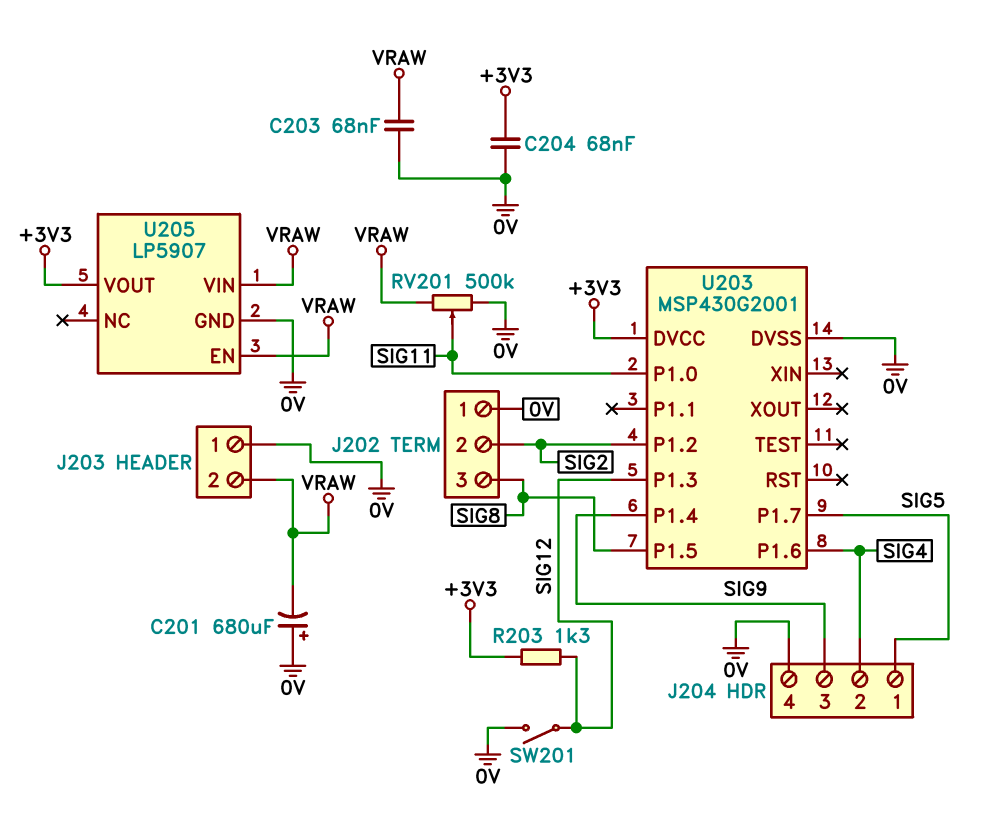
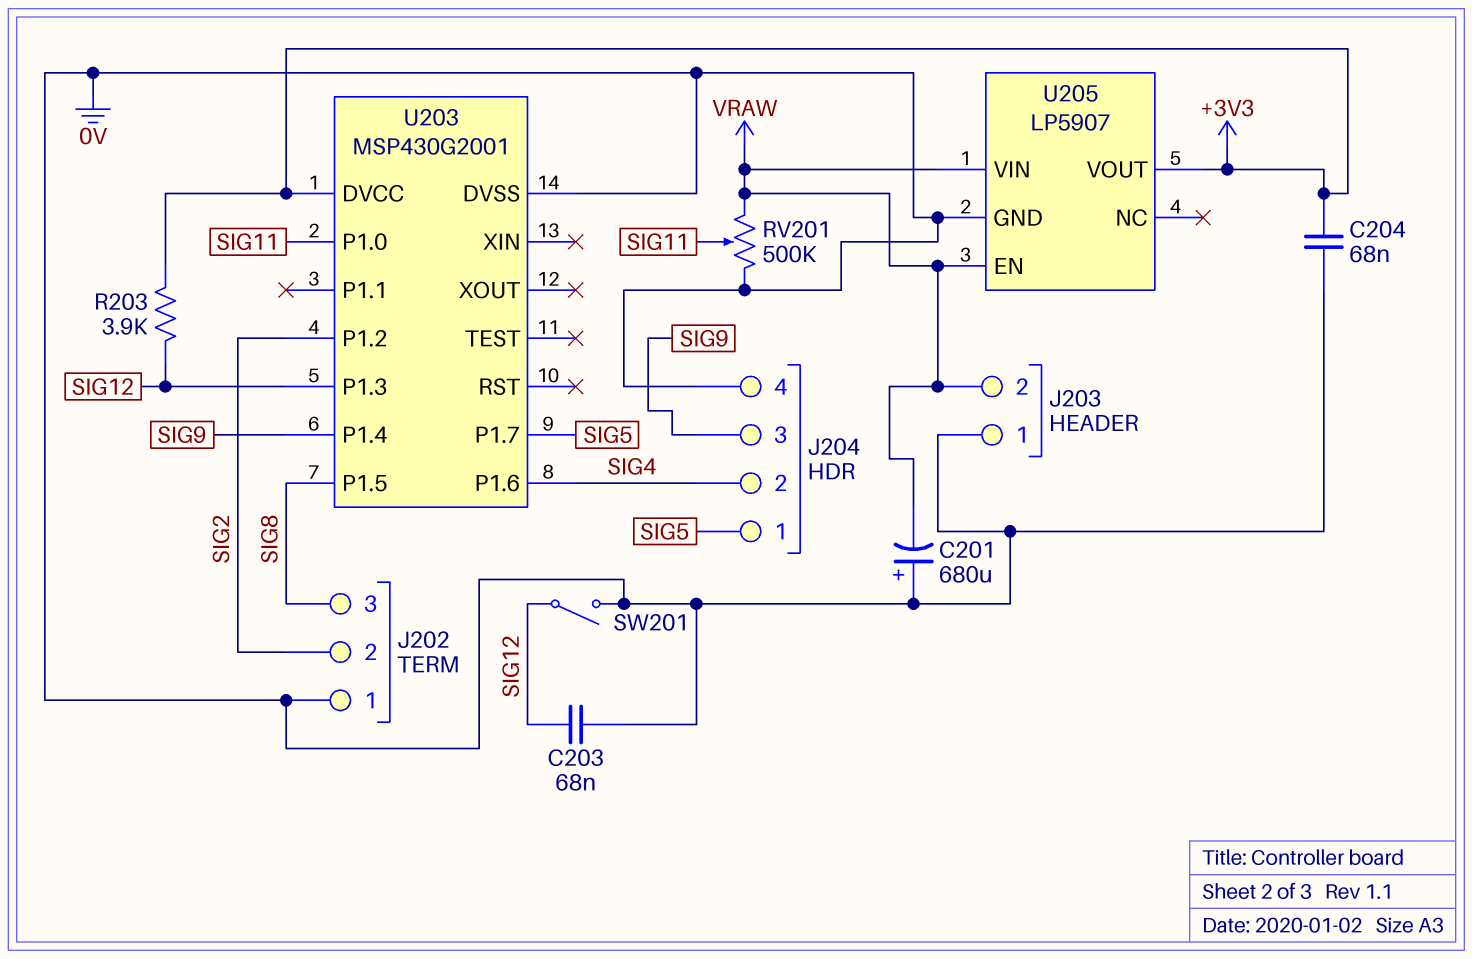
C203: 68nF (0V, VRAW) -> 68nF (0V, SIG12)
R203: 1.3k (+3V3, SIG12) -> 3.9k (+3V3, SIG12)

